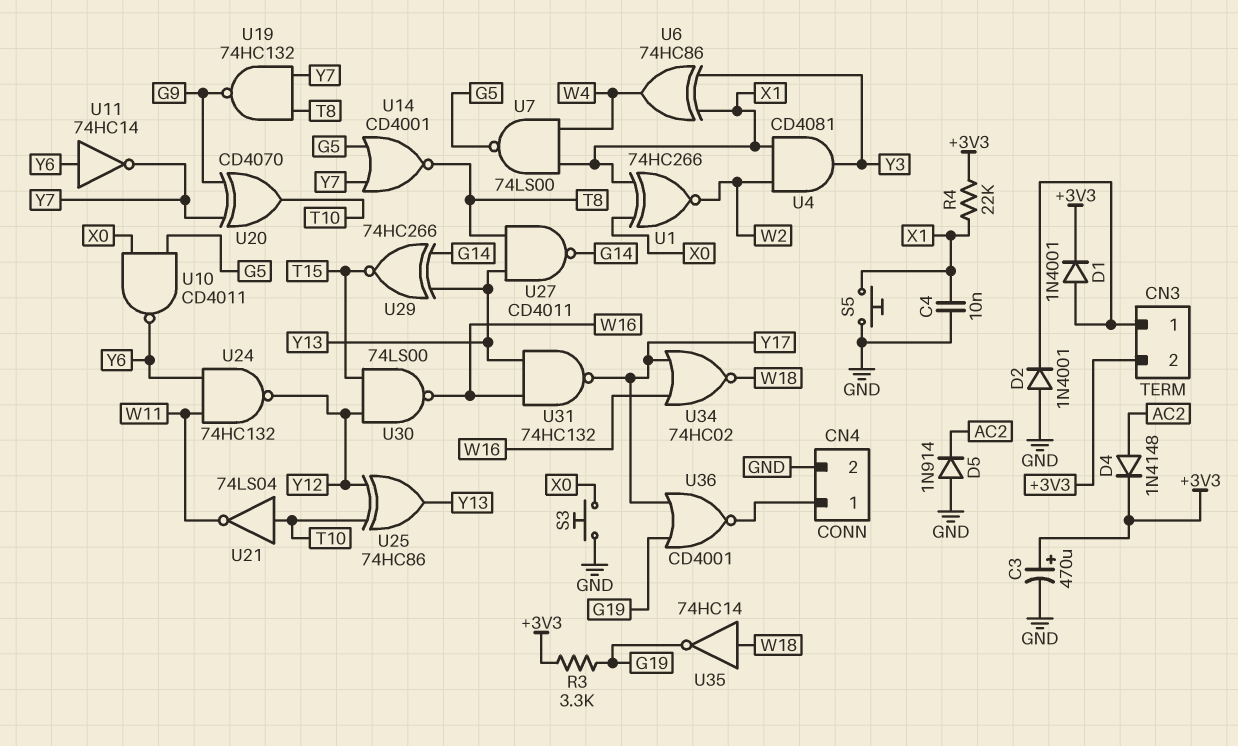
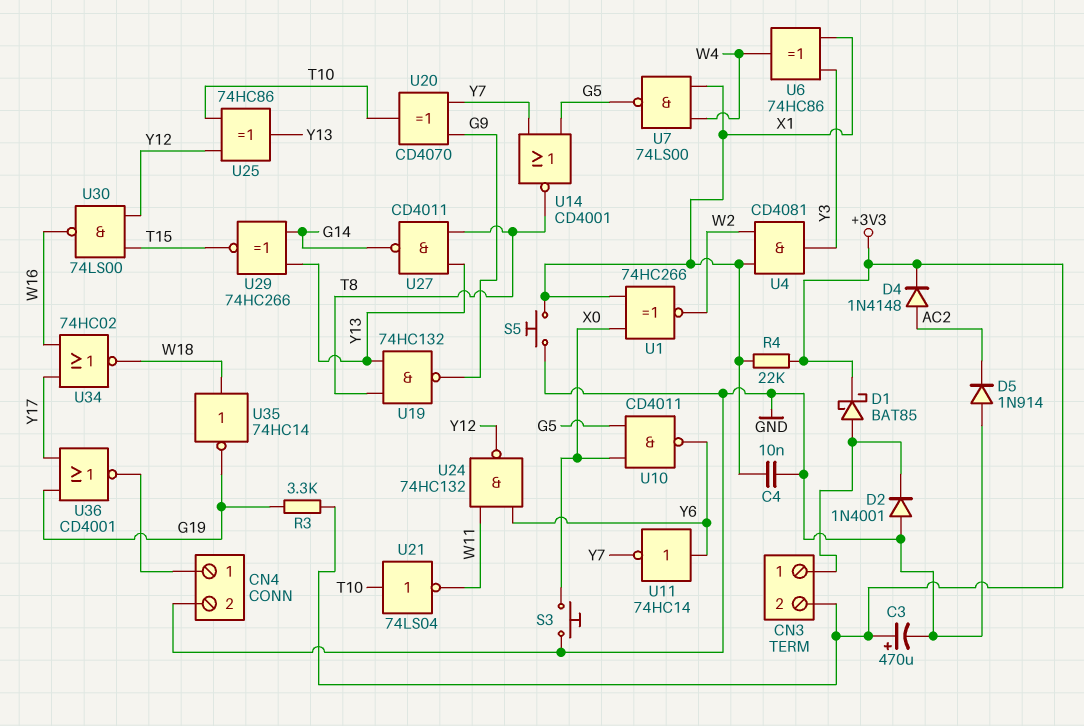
D1: diode 1N4001 (A CN3/1, K +3V3) -> schottky BAT85 (A CN3/1, K +3V3)
U19: NAND 74HC132 (in T8, in Y7, out G9) -> NAND 74HC132 (in T8, in Y13, out G9)
U31: NAND 74HC132 (in W16, in Y13, out Y17) -> none

